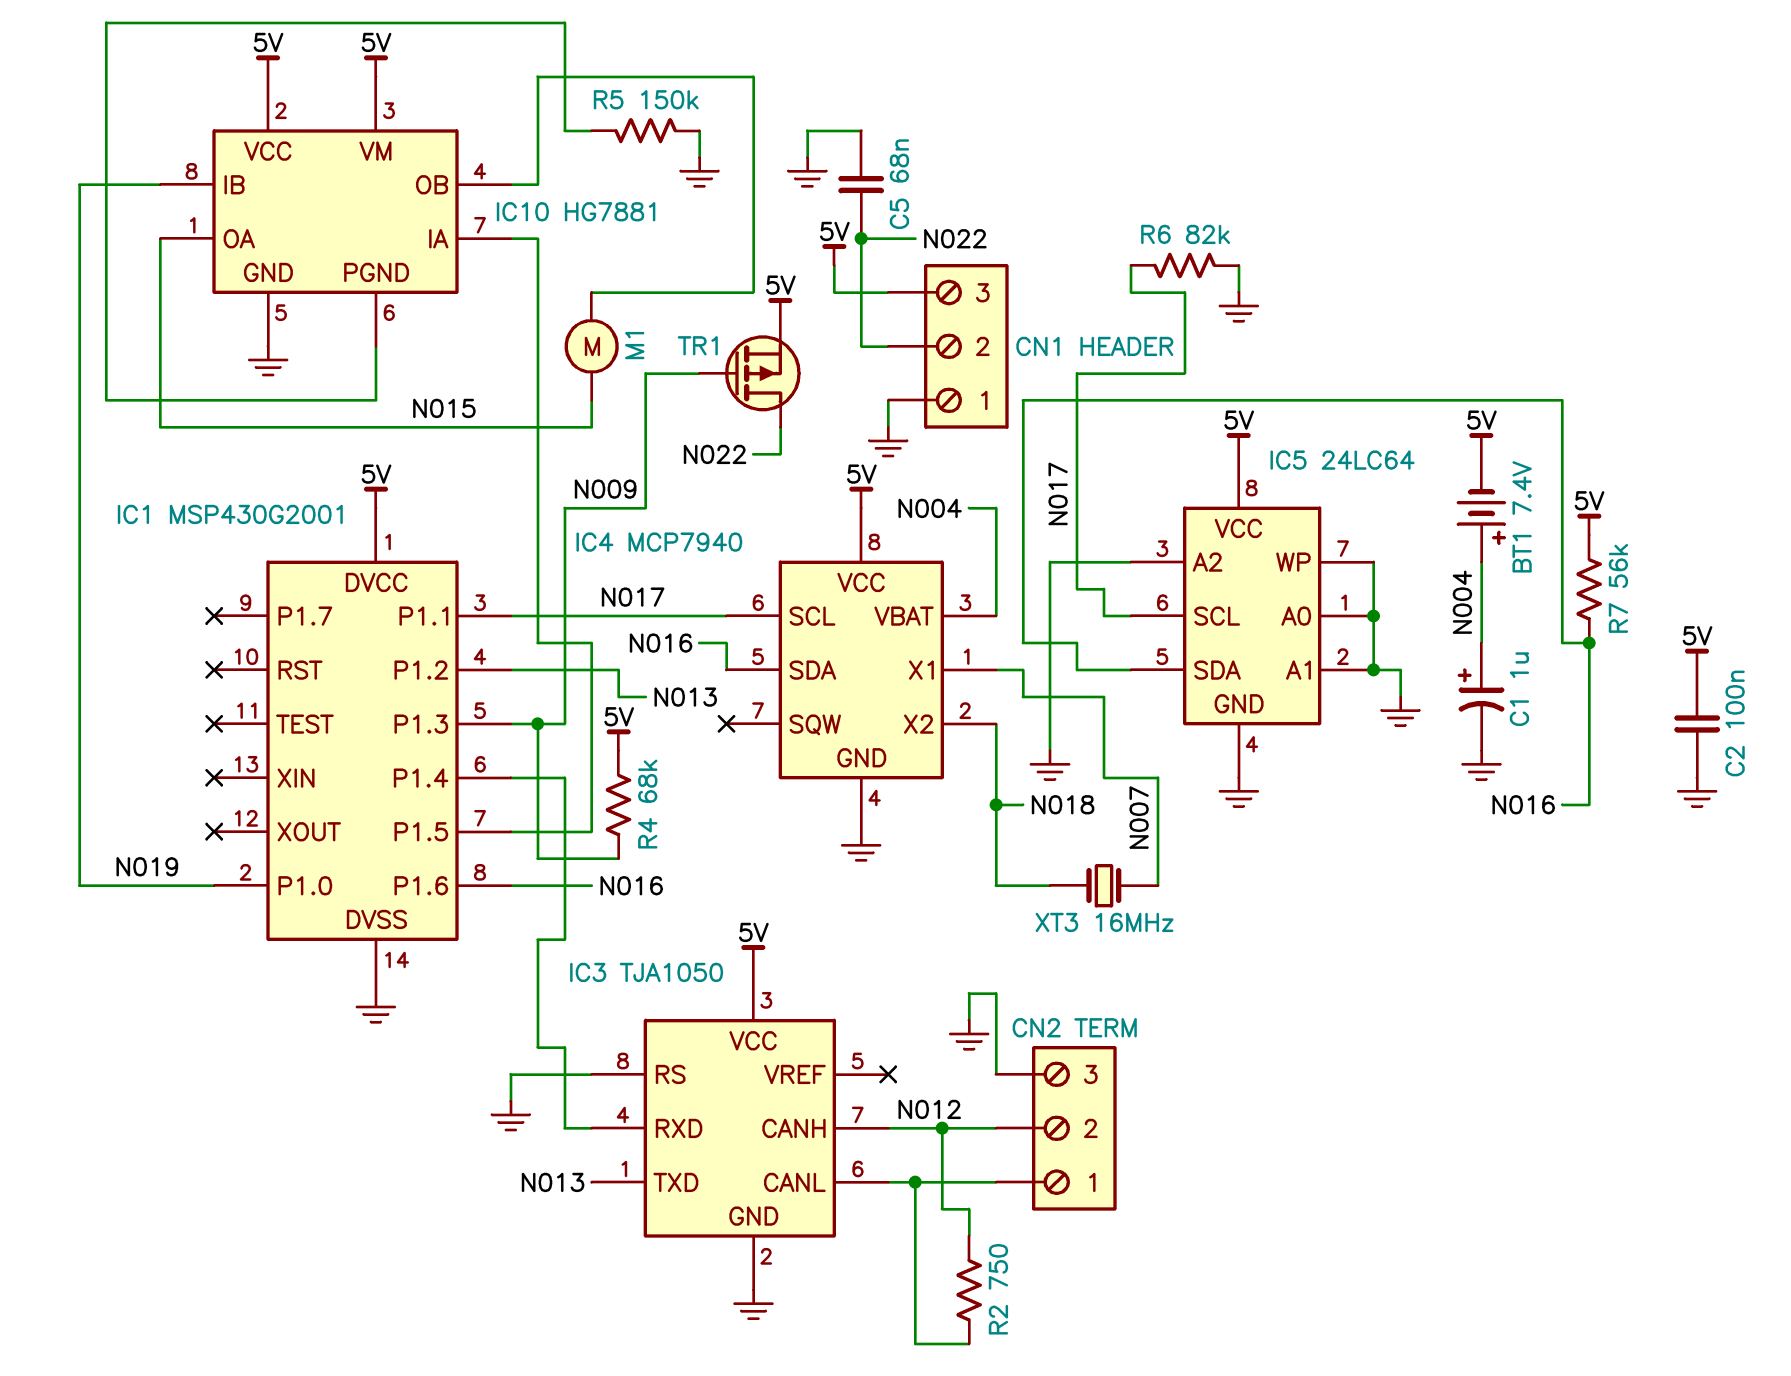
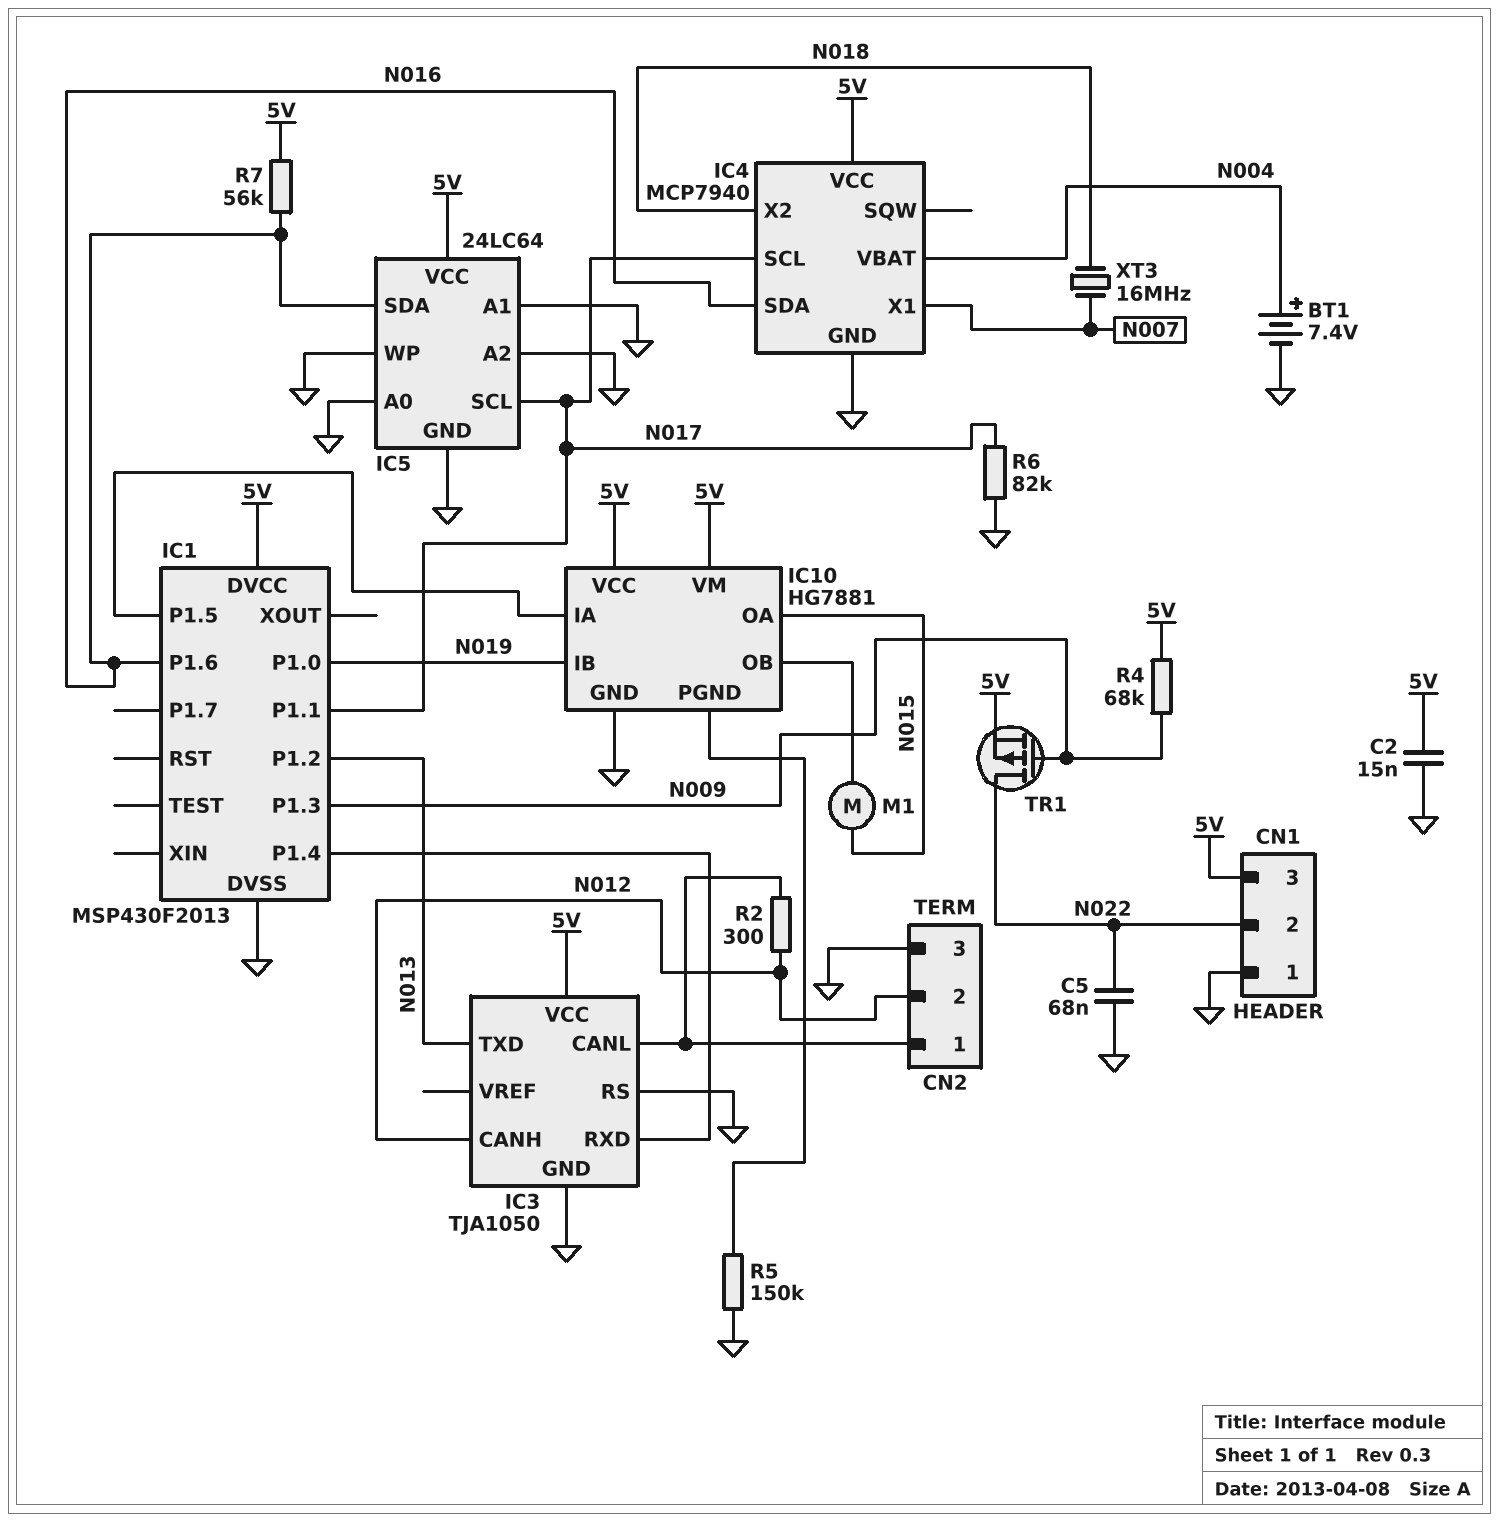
BT1: 7.4V (plus N004, minus 5V) -> 7.4V (plus N004, minus GND)
C1: 1uF (plus N004, minus GND) -> none
C2: 100nF (5V, GND) -> 15nF (5V, GND)
IC1: MSP430G2001 -> MSP430F2013
R2: 750 (CN2/1, N012) -> 300 (CN2/1, N012)

